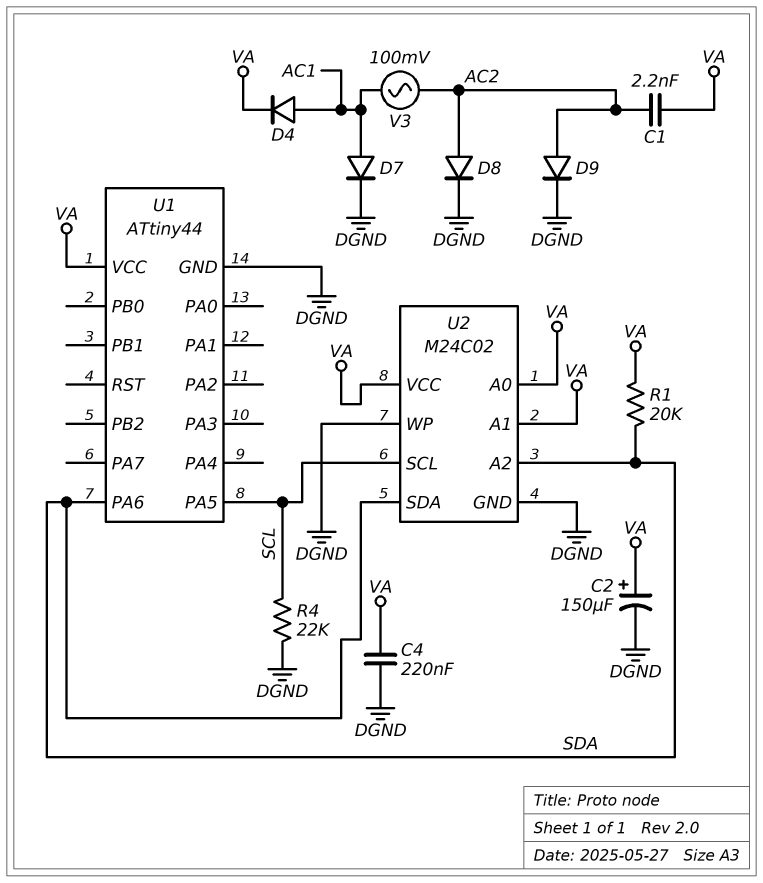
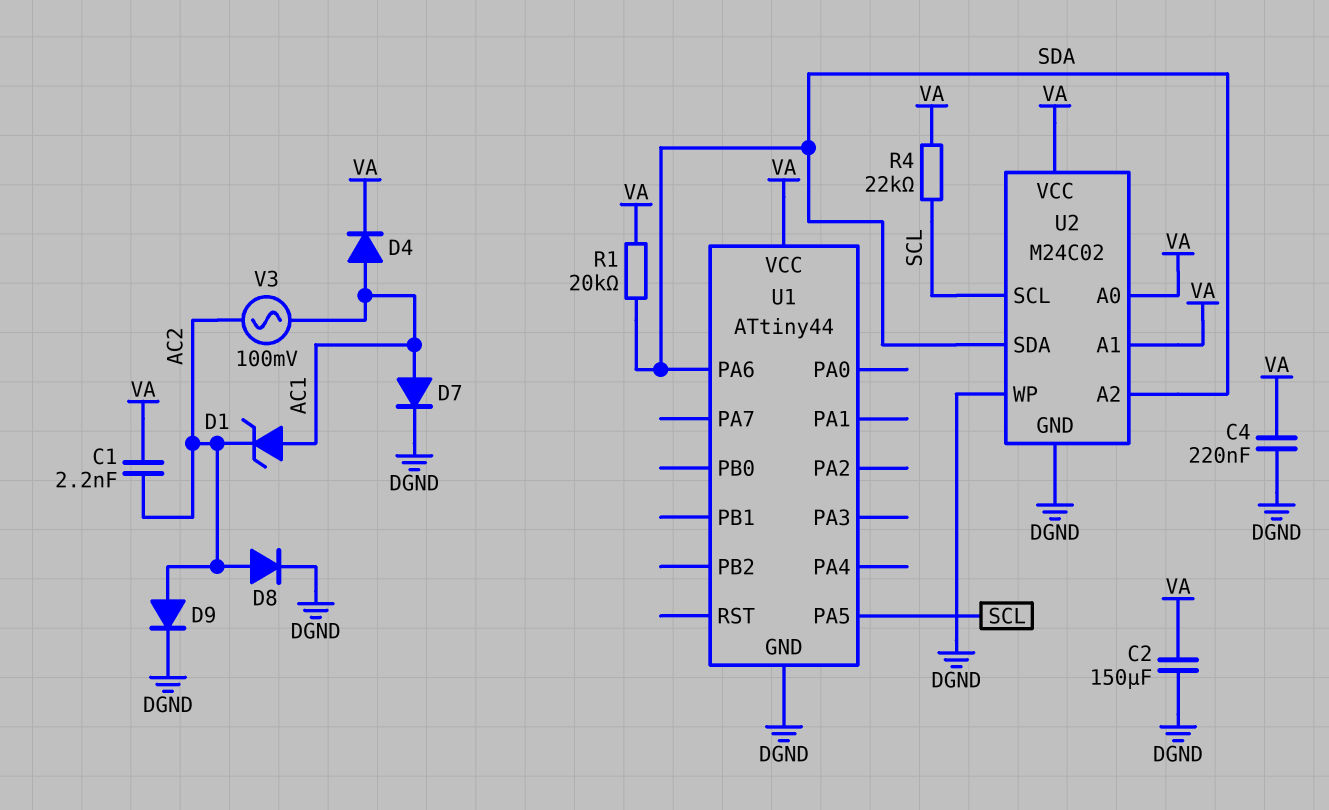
C2: 150uF (plus VA, minus DGND) -> 150uF (DGND, VA)
D1: none -> zener (A AC1, K AC2)
R4: 22k (DGND, SCL) -> 22k (SCL, VA)

